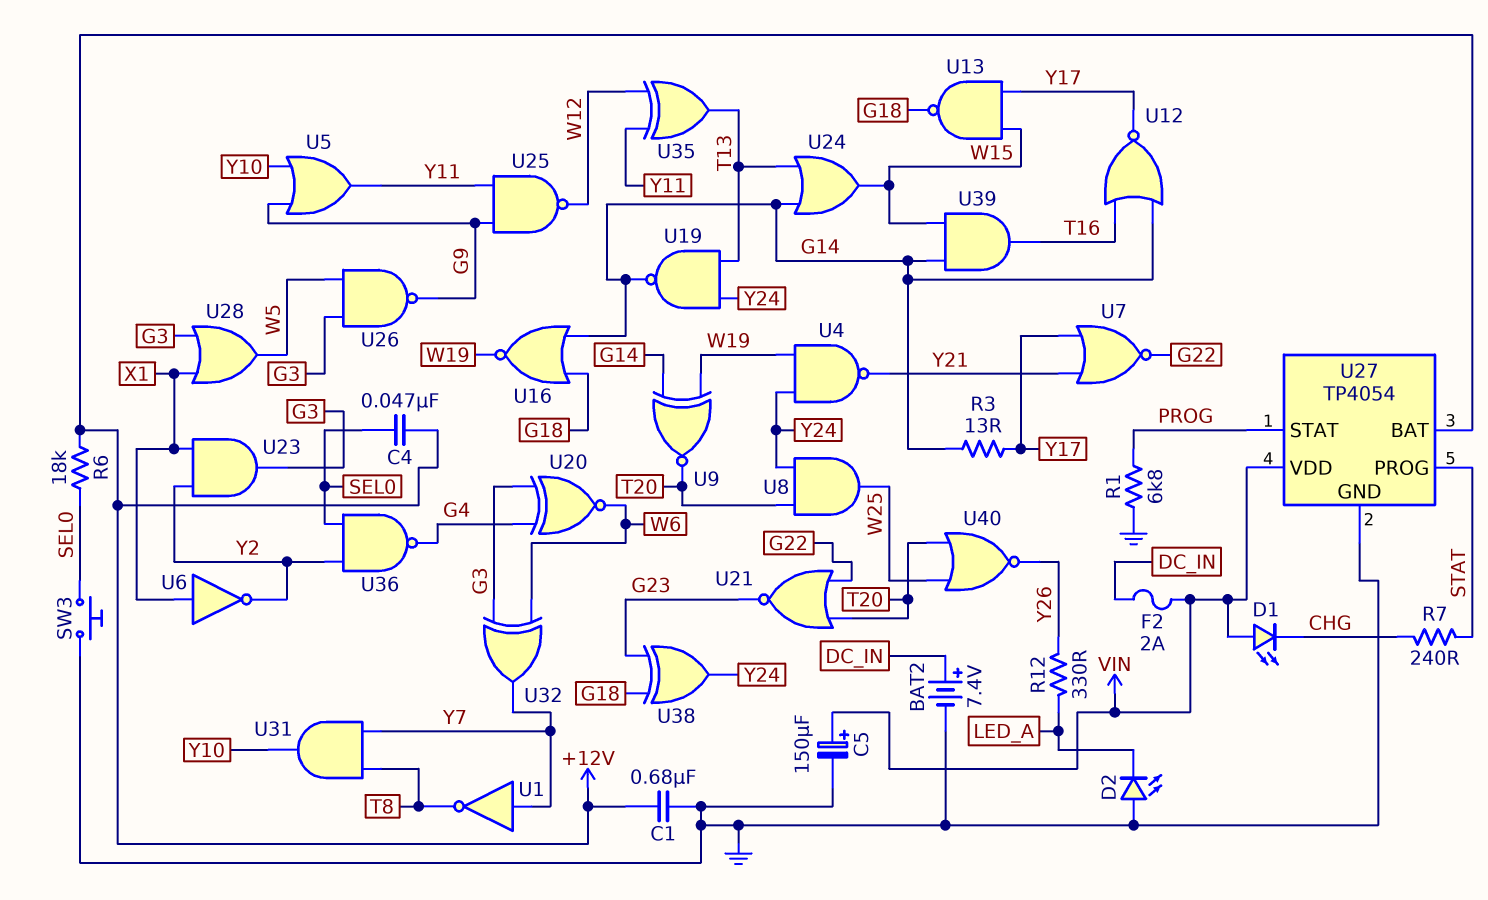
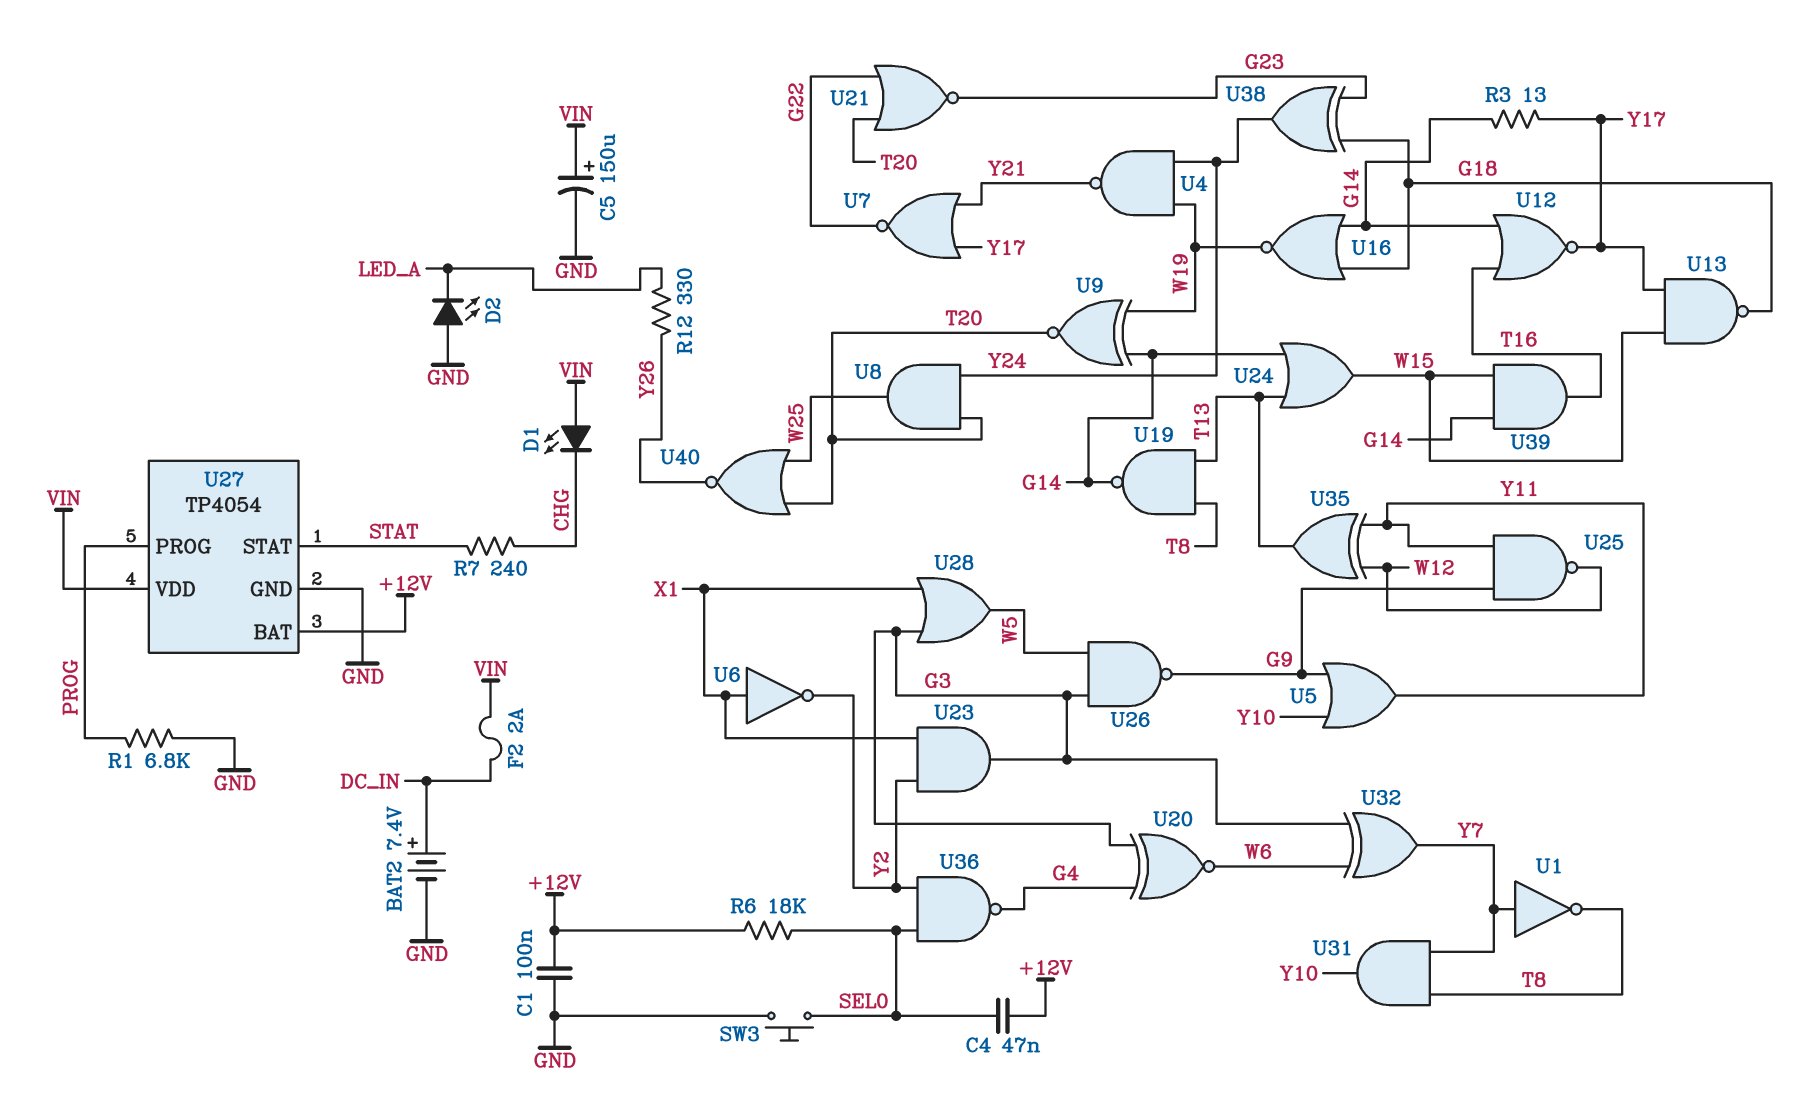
C1: 680nF (+12V, GND) -> 100nF (+12V, GND)
U19: NAND (in T13, in Y24, out G14) -> NAND (in T8, in T13, out G14)
U27 pin PROG: STAT -> PROG
U27 pin STAT: PROG -> STAT

